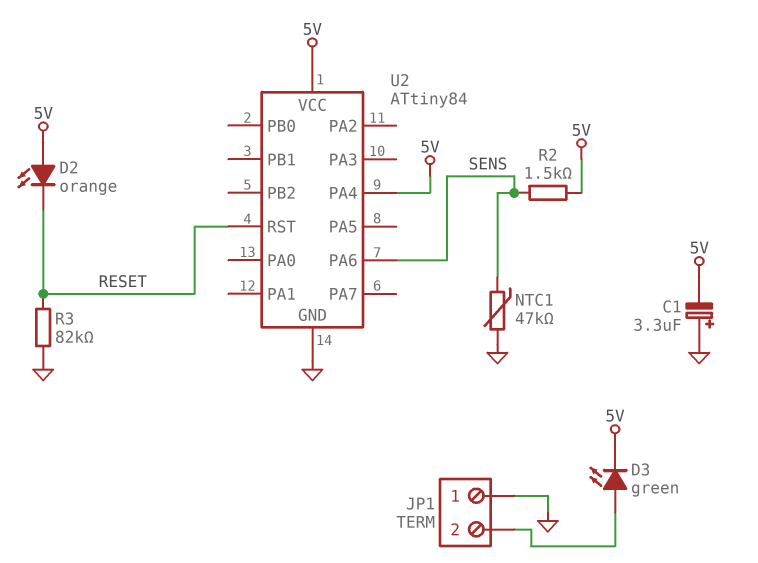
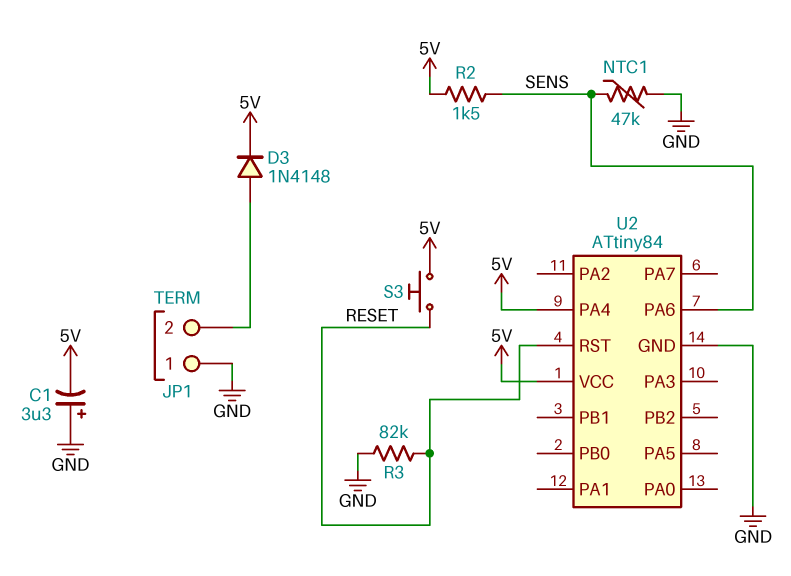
D2: LED orange (A 5V, K RESET) -> none
D3: LED green (A JP1/2, K 5V) -> diode 1N4148 (A JP1/2, K 5V)
S3: none -> button (5V, RESET)

